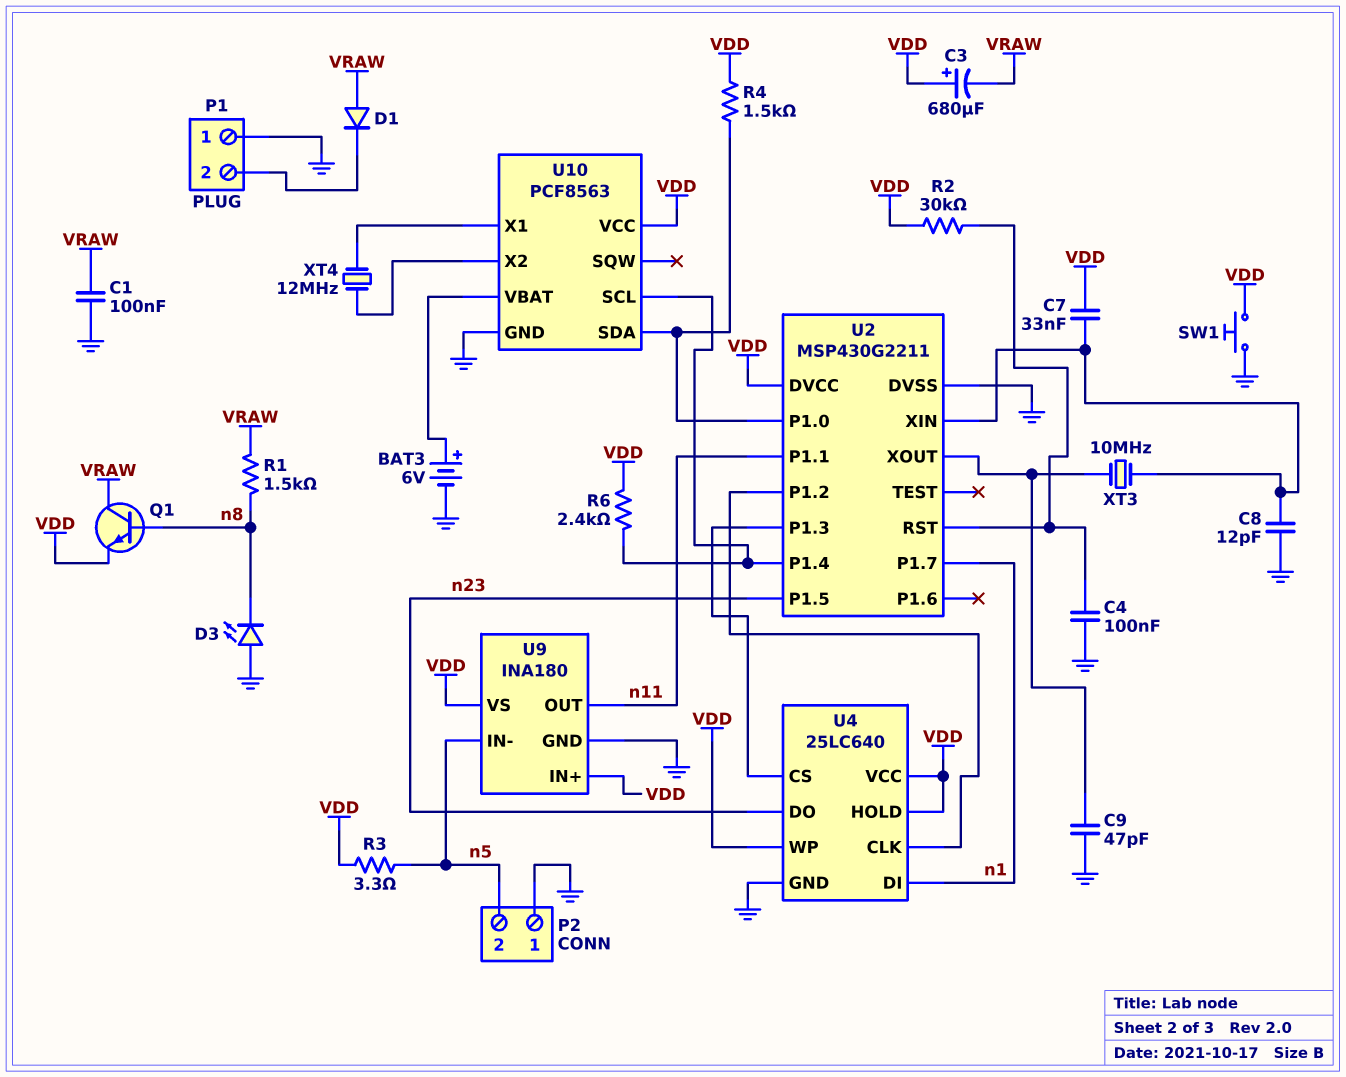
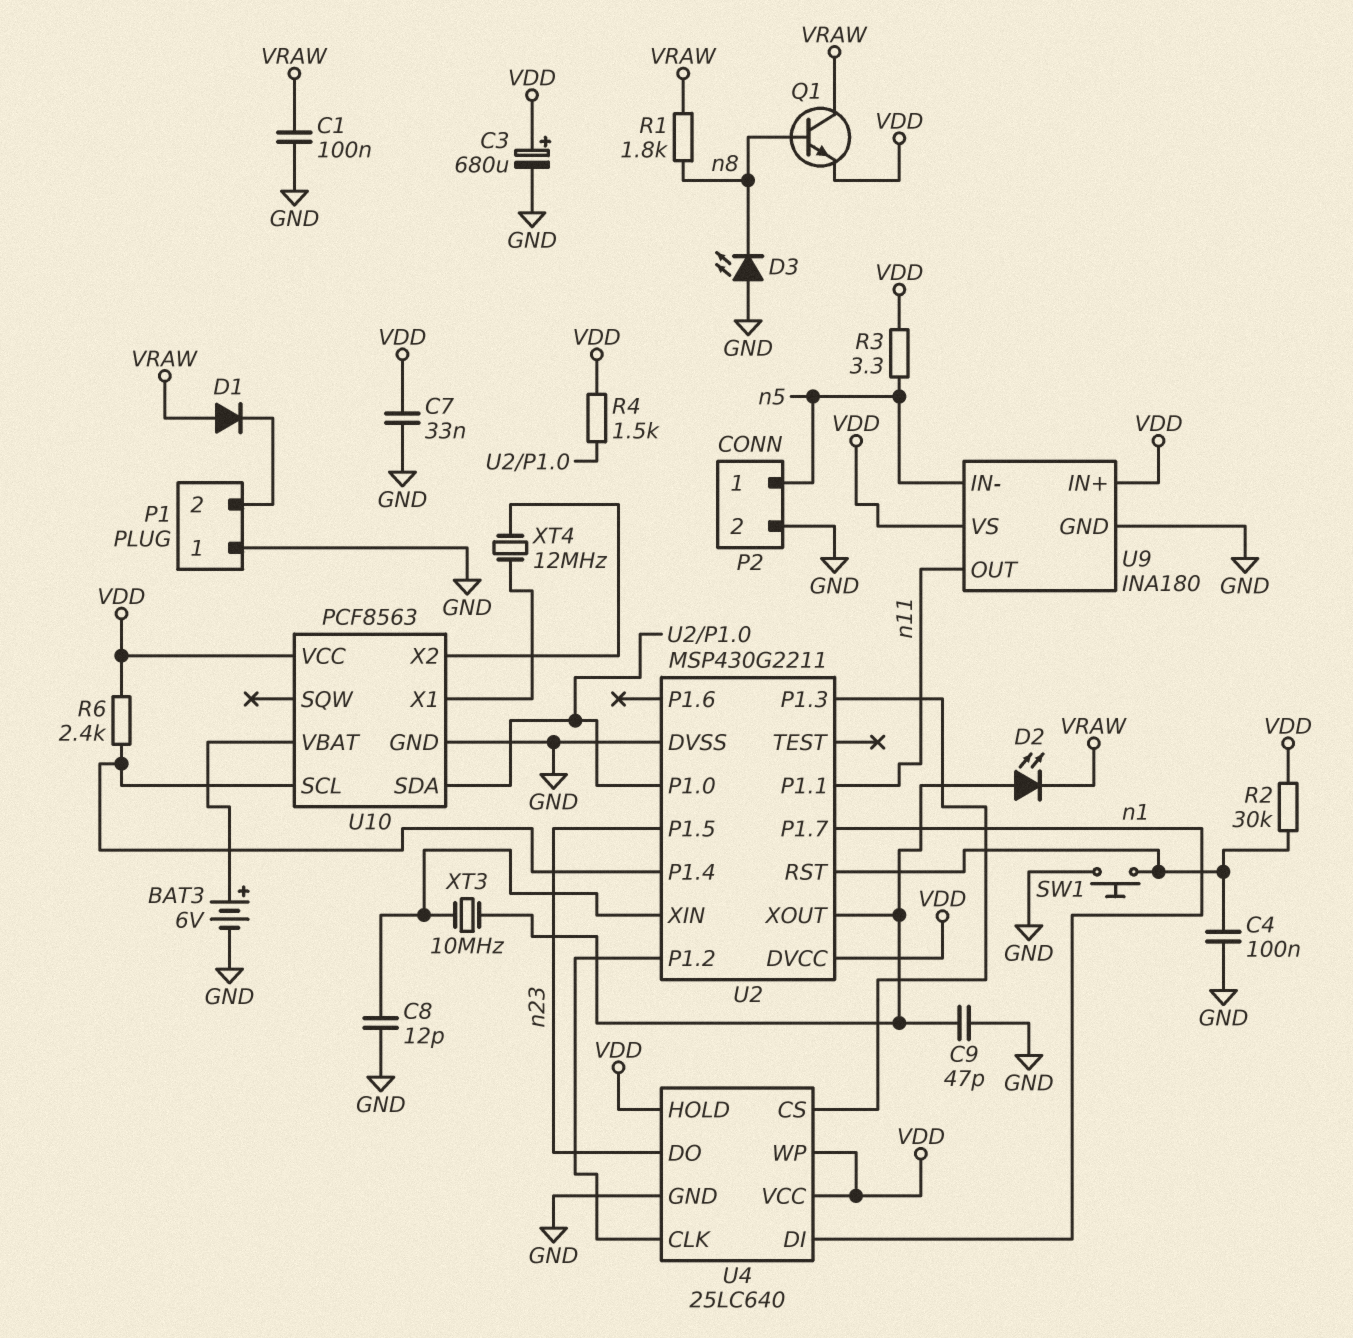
C3: 680uF (plus VDD, minus VRAW) -> 680uF (plus VDD, minus GND)
C7: 33nF (U2/XIN, VDD) -> 33nF (GND, VDD)
D2: none -> LED (A U2/XOUT, K VRAW)
P2 pin 1: GND -> n5
P2 pin 2: n5 -> GND
R1: 1.5k (VRAW, n8) -> 1.8k (VRAW, n8)
SW1: button (GND, VDD) -> button (GND, U2/RST)

